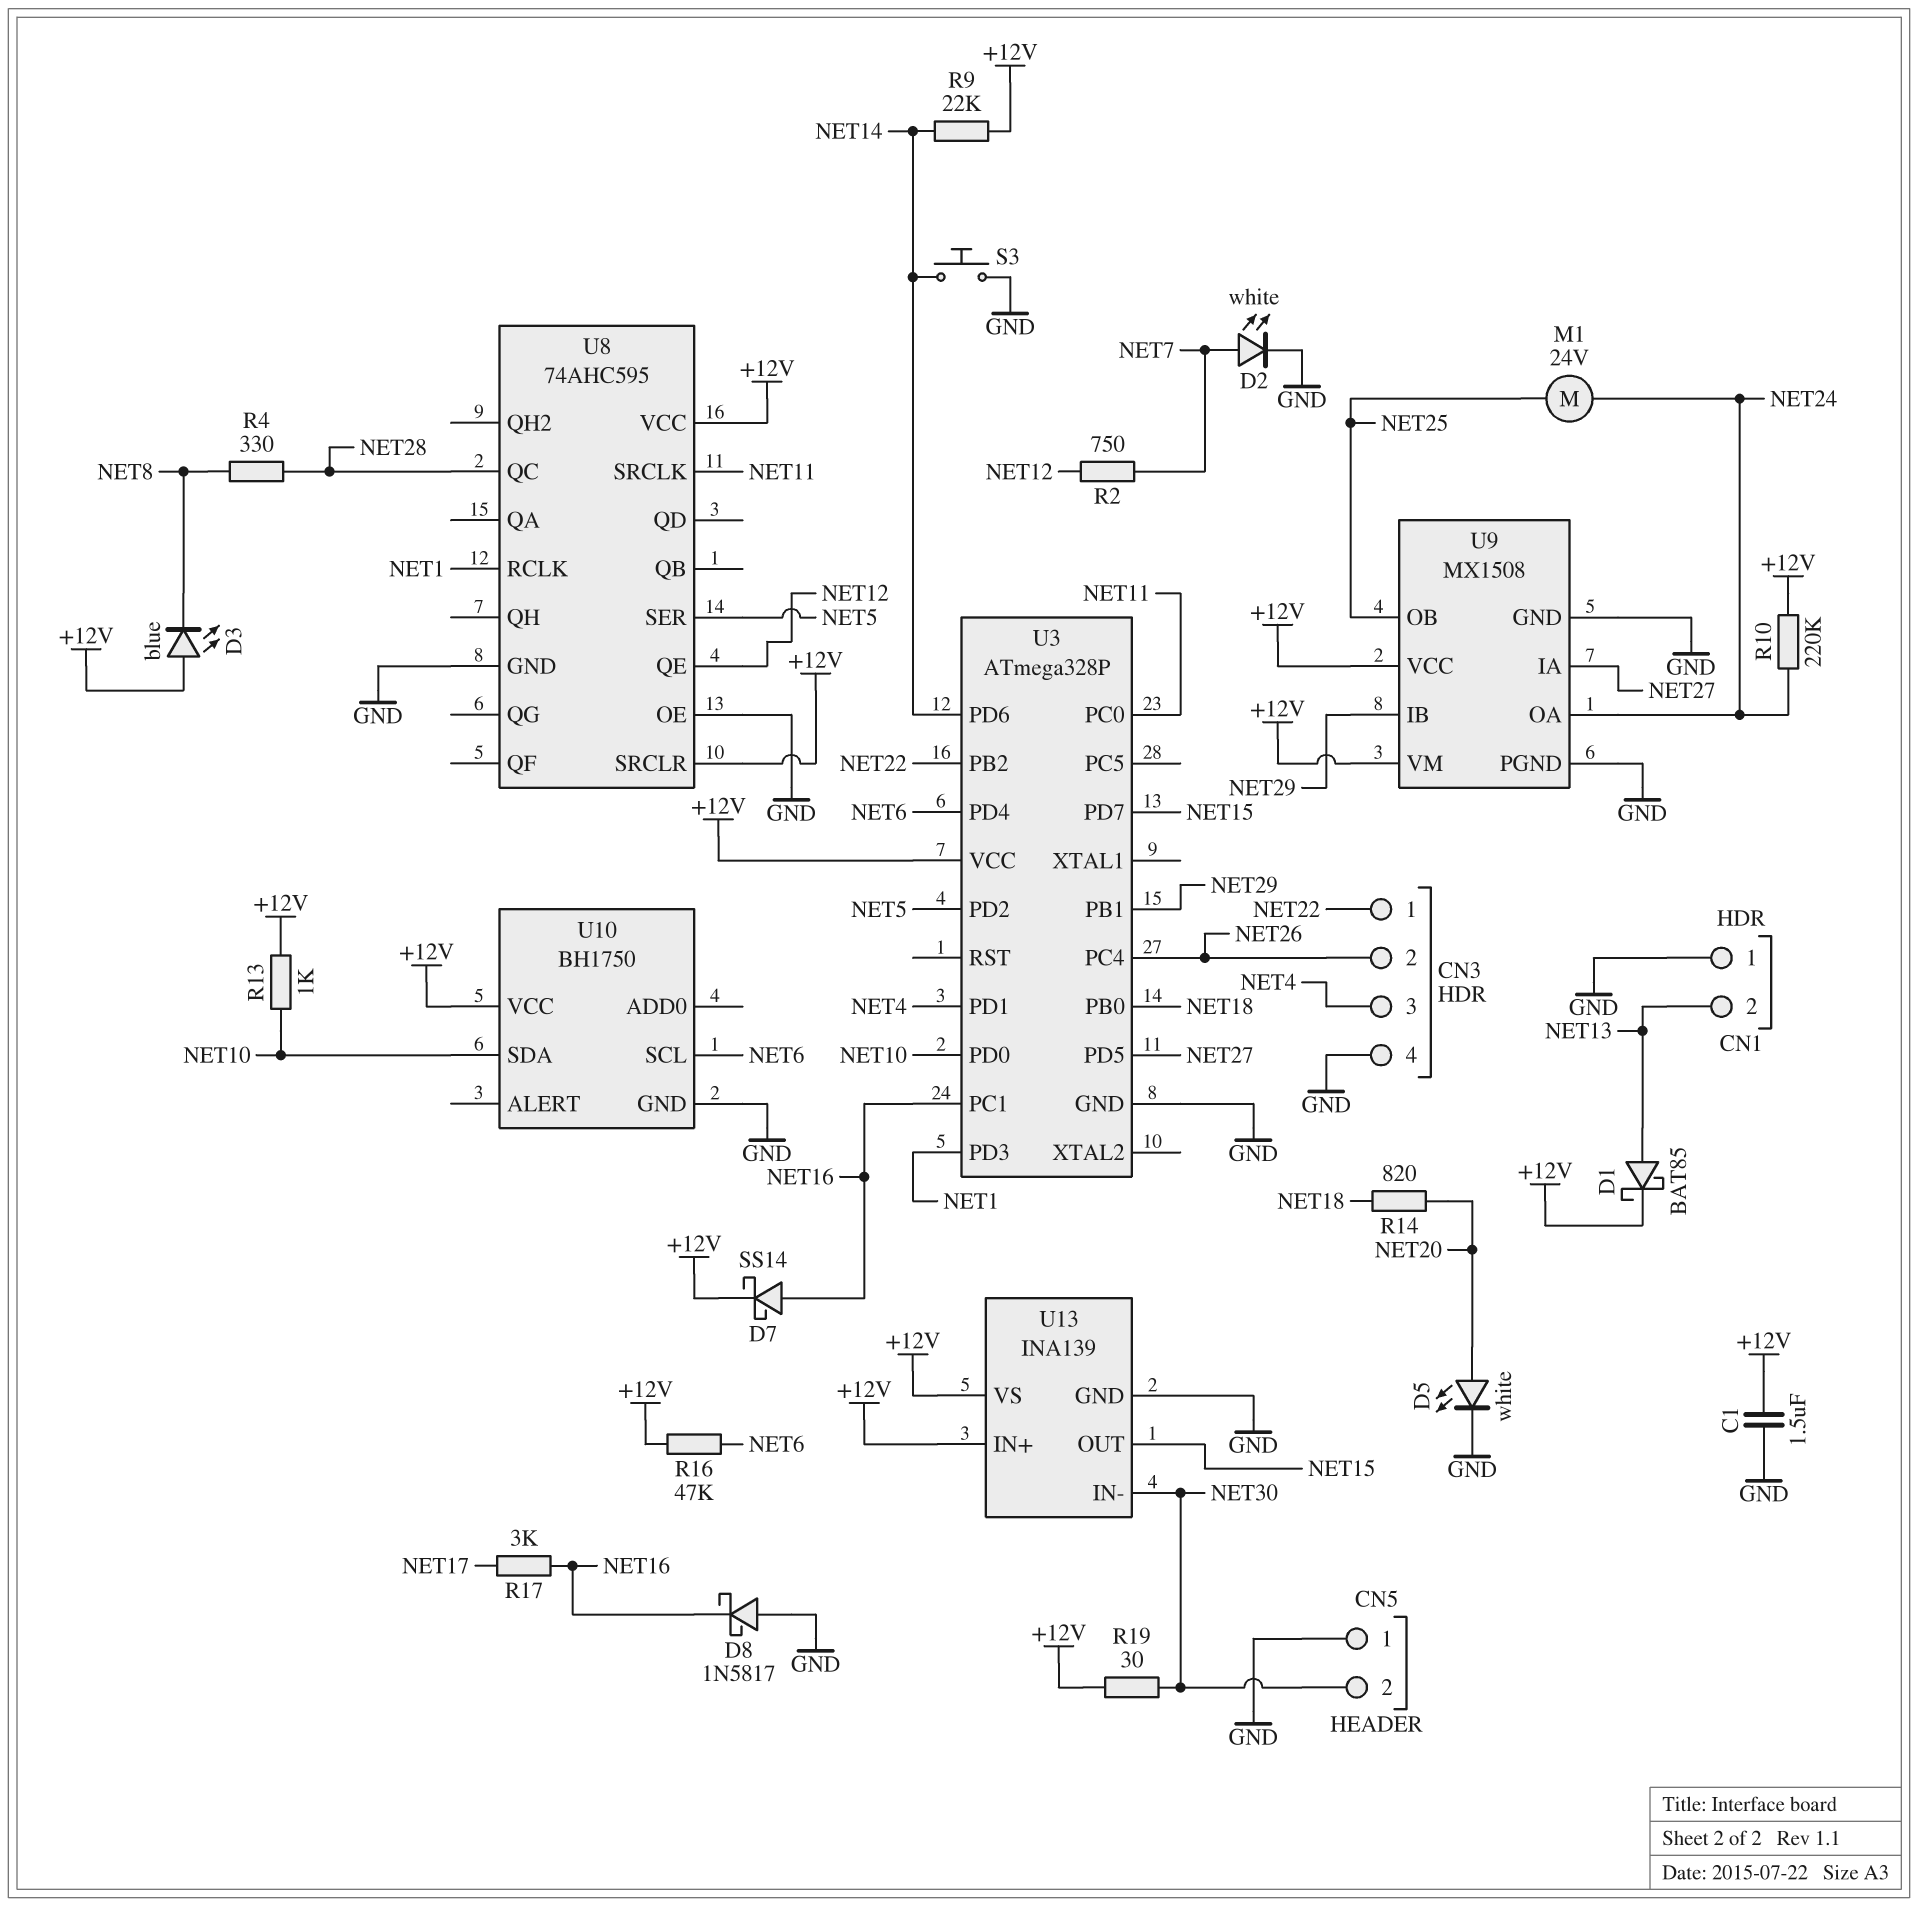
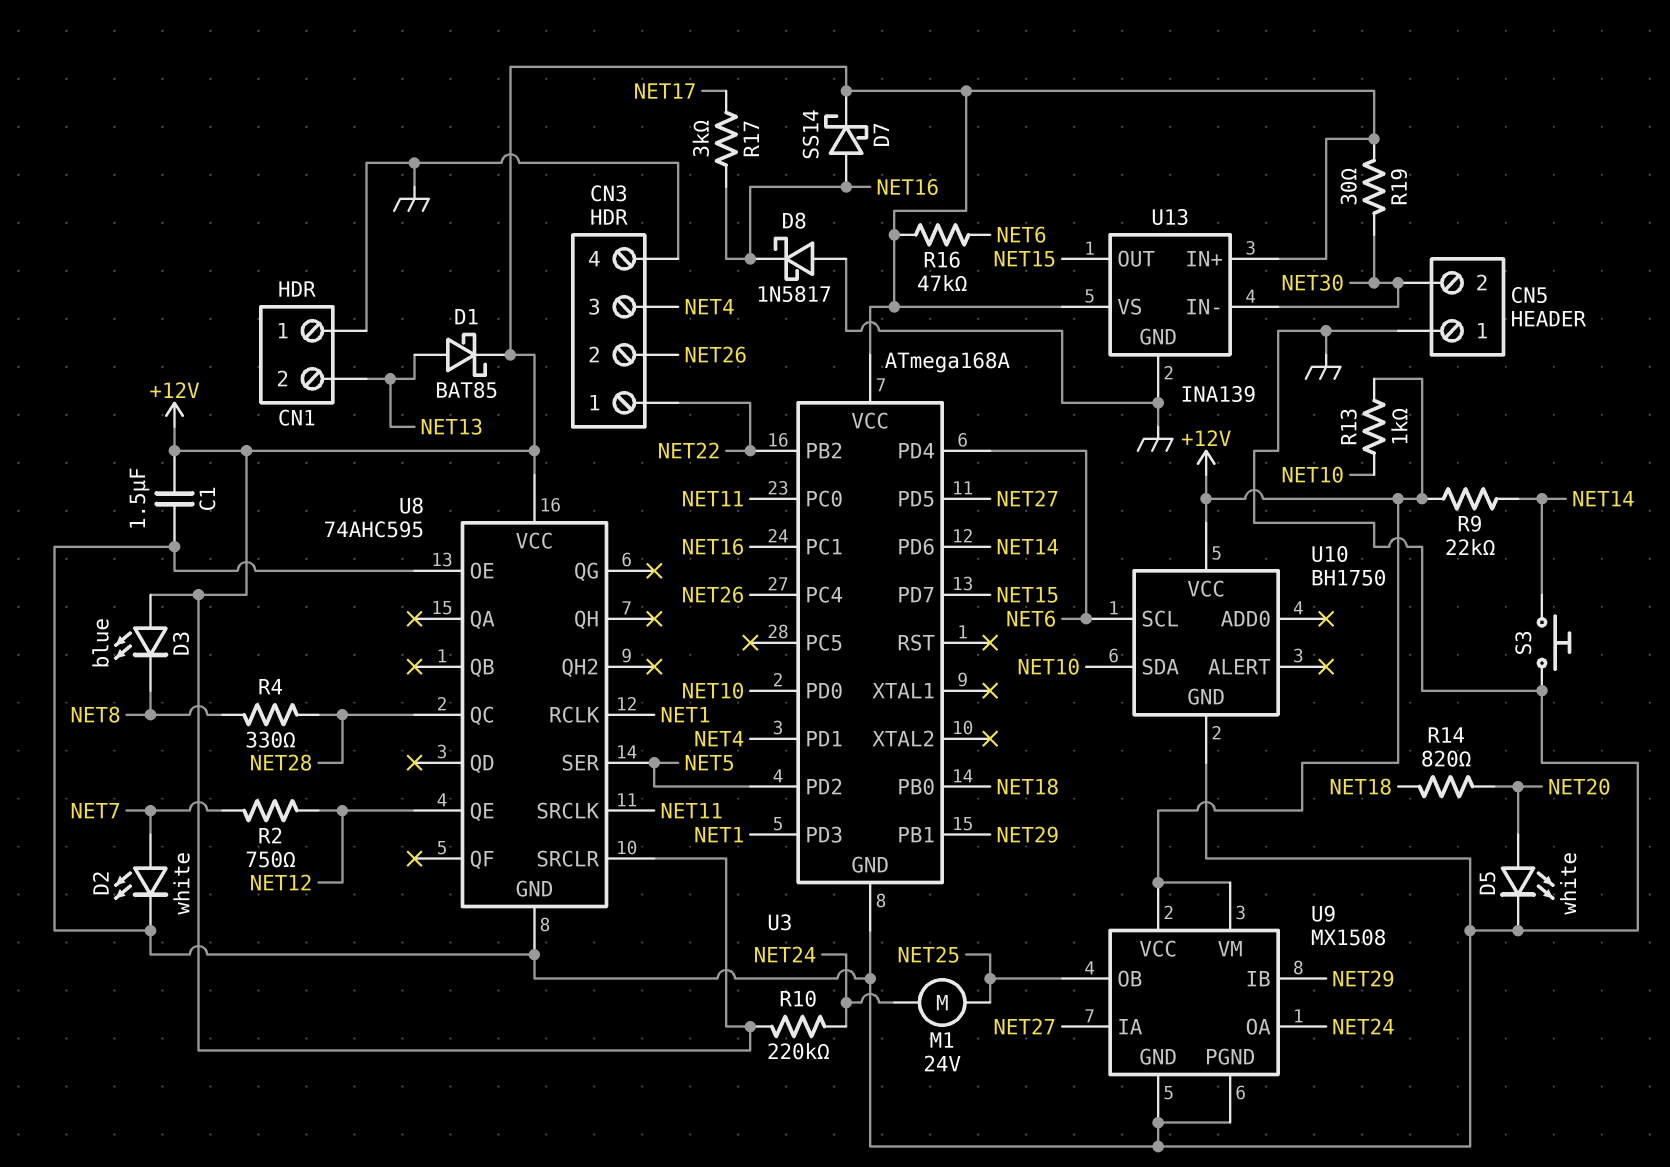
U3: ATmega328P -> ATmega168A

